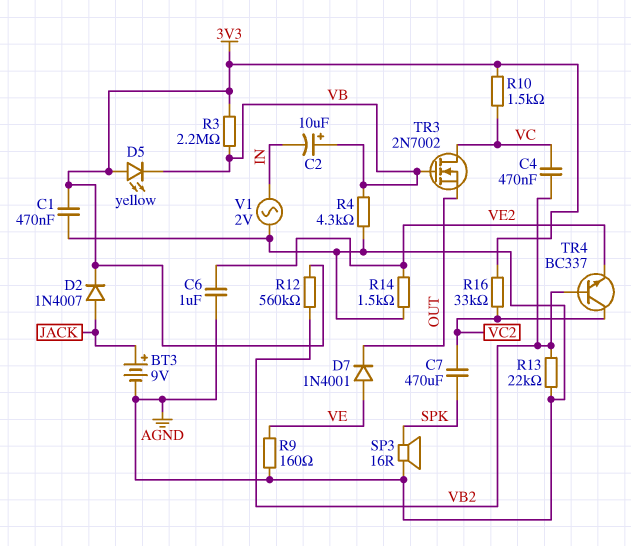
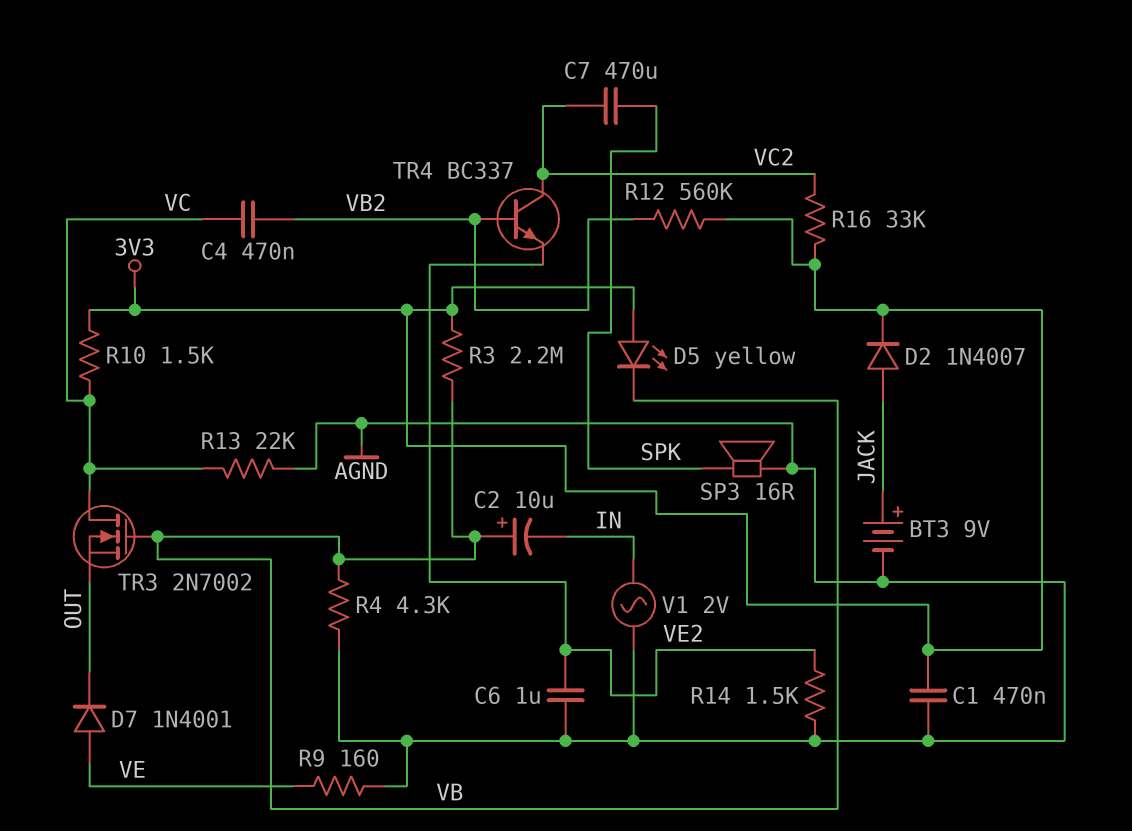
R13: 22k (AGND, VB2) -> 22k (AGND, VC)

